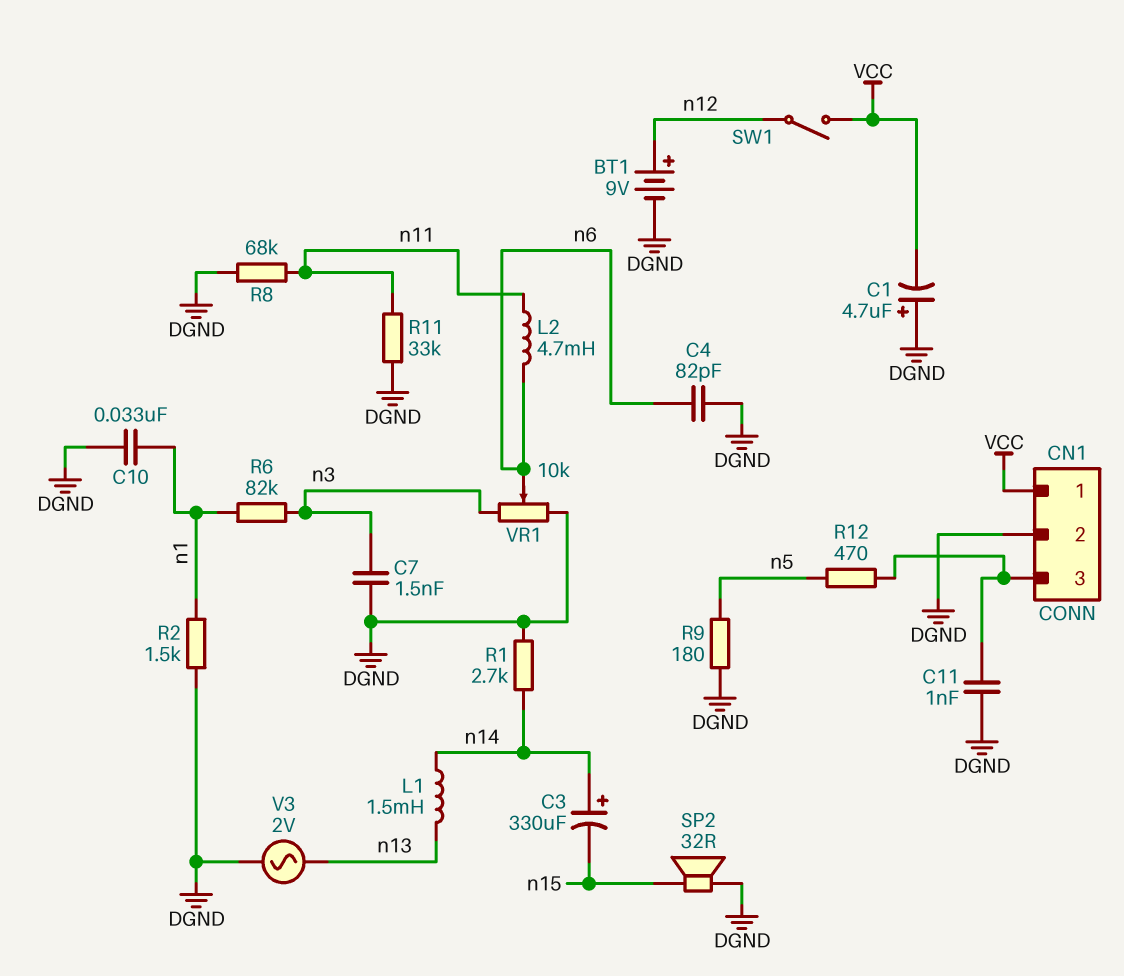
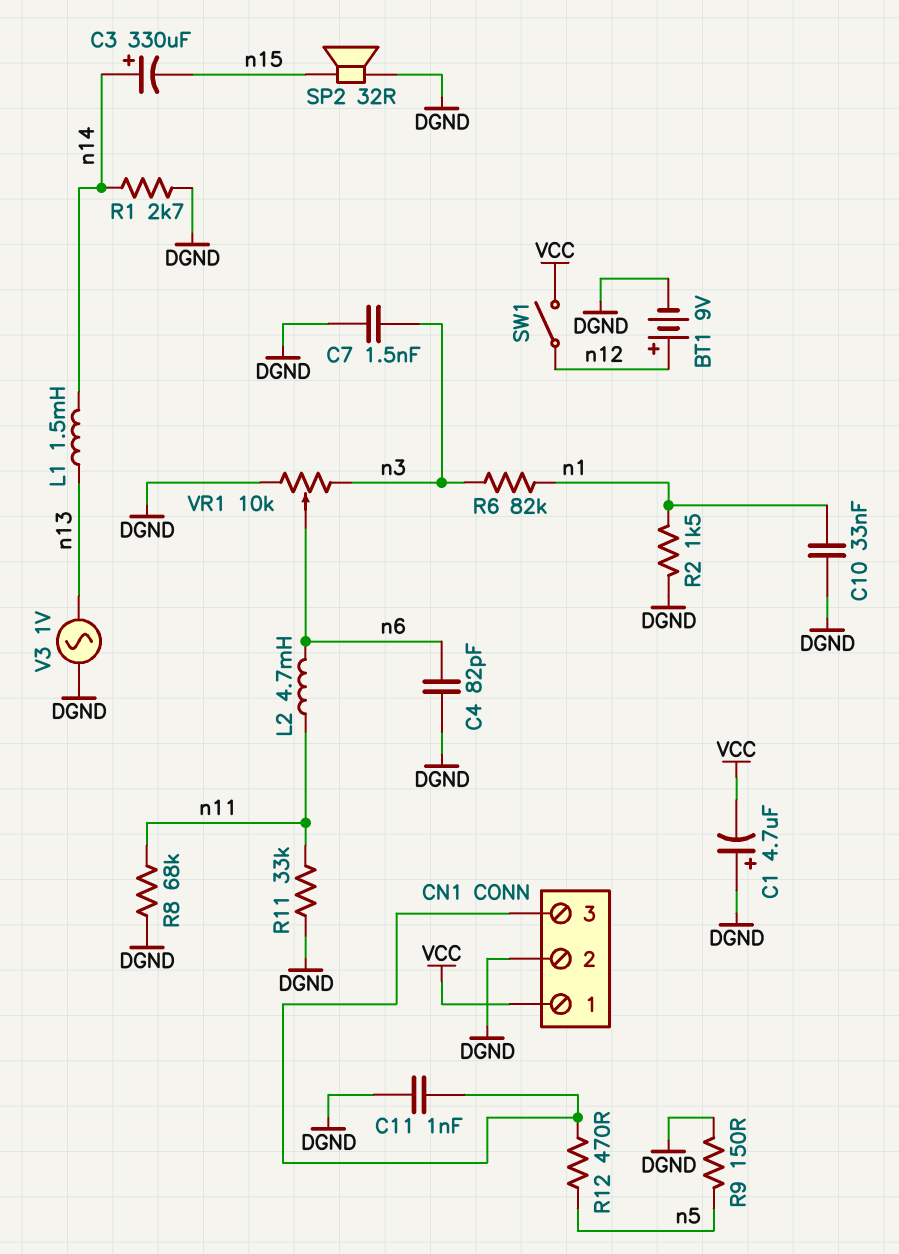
R9: 180 (DGND, n5) -> 150 (DGND, n5)
V3: AC 2V (DGND, n13) -> AC 1V (DGND, n13)

